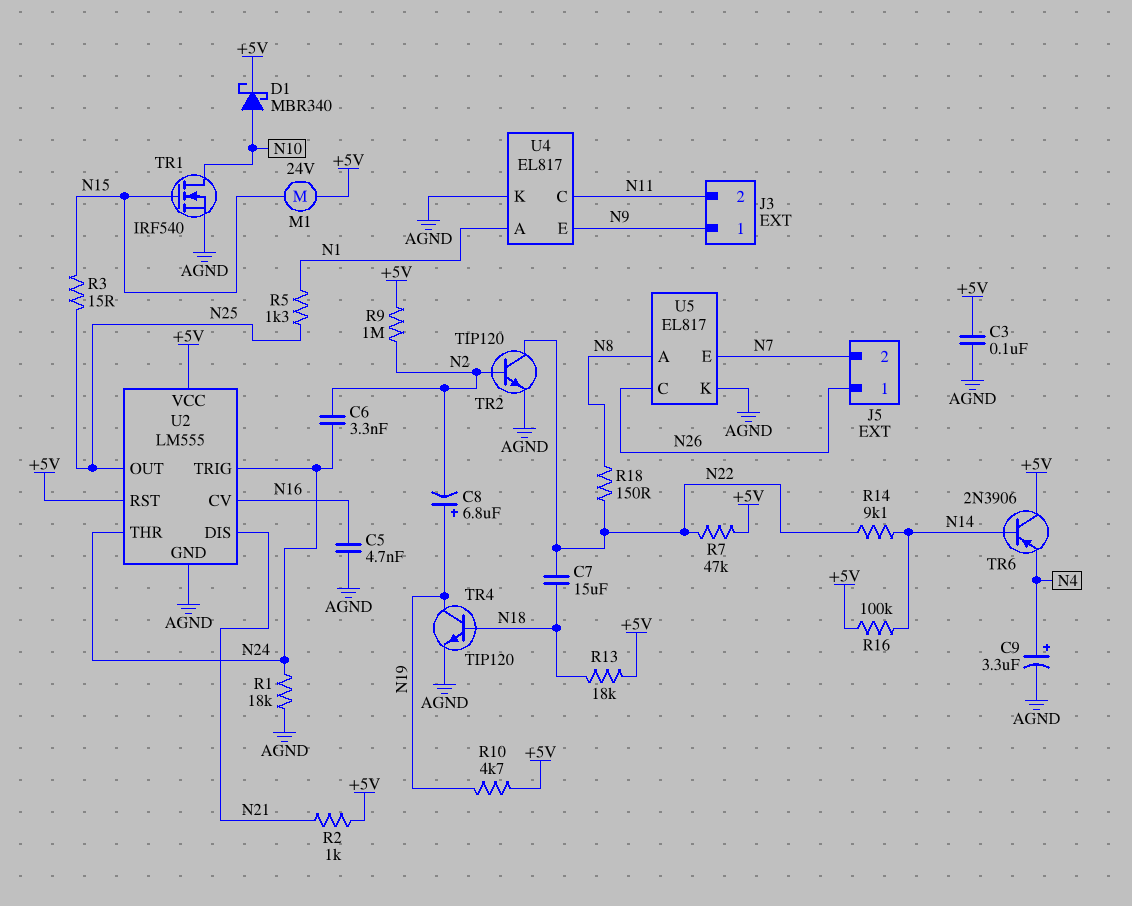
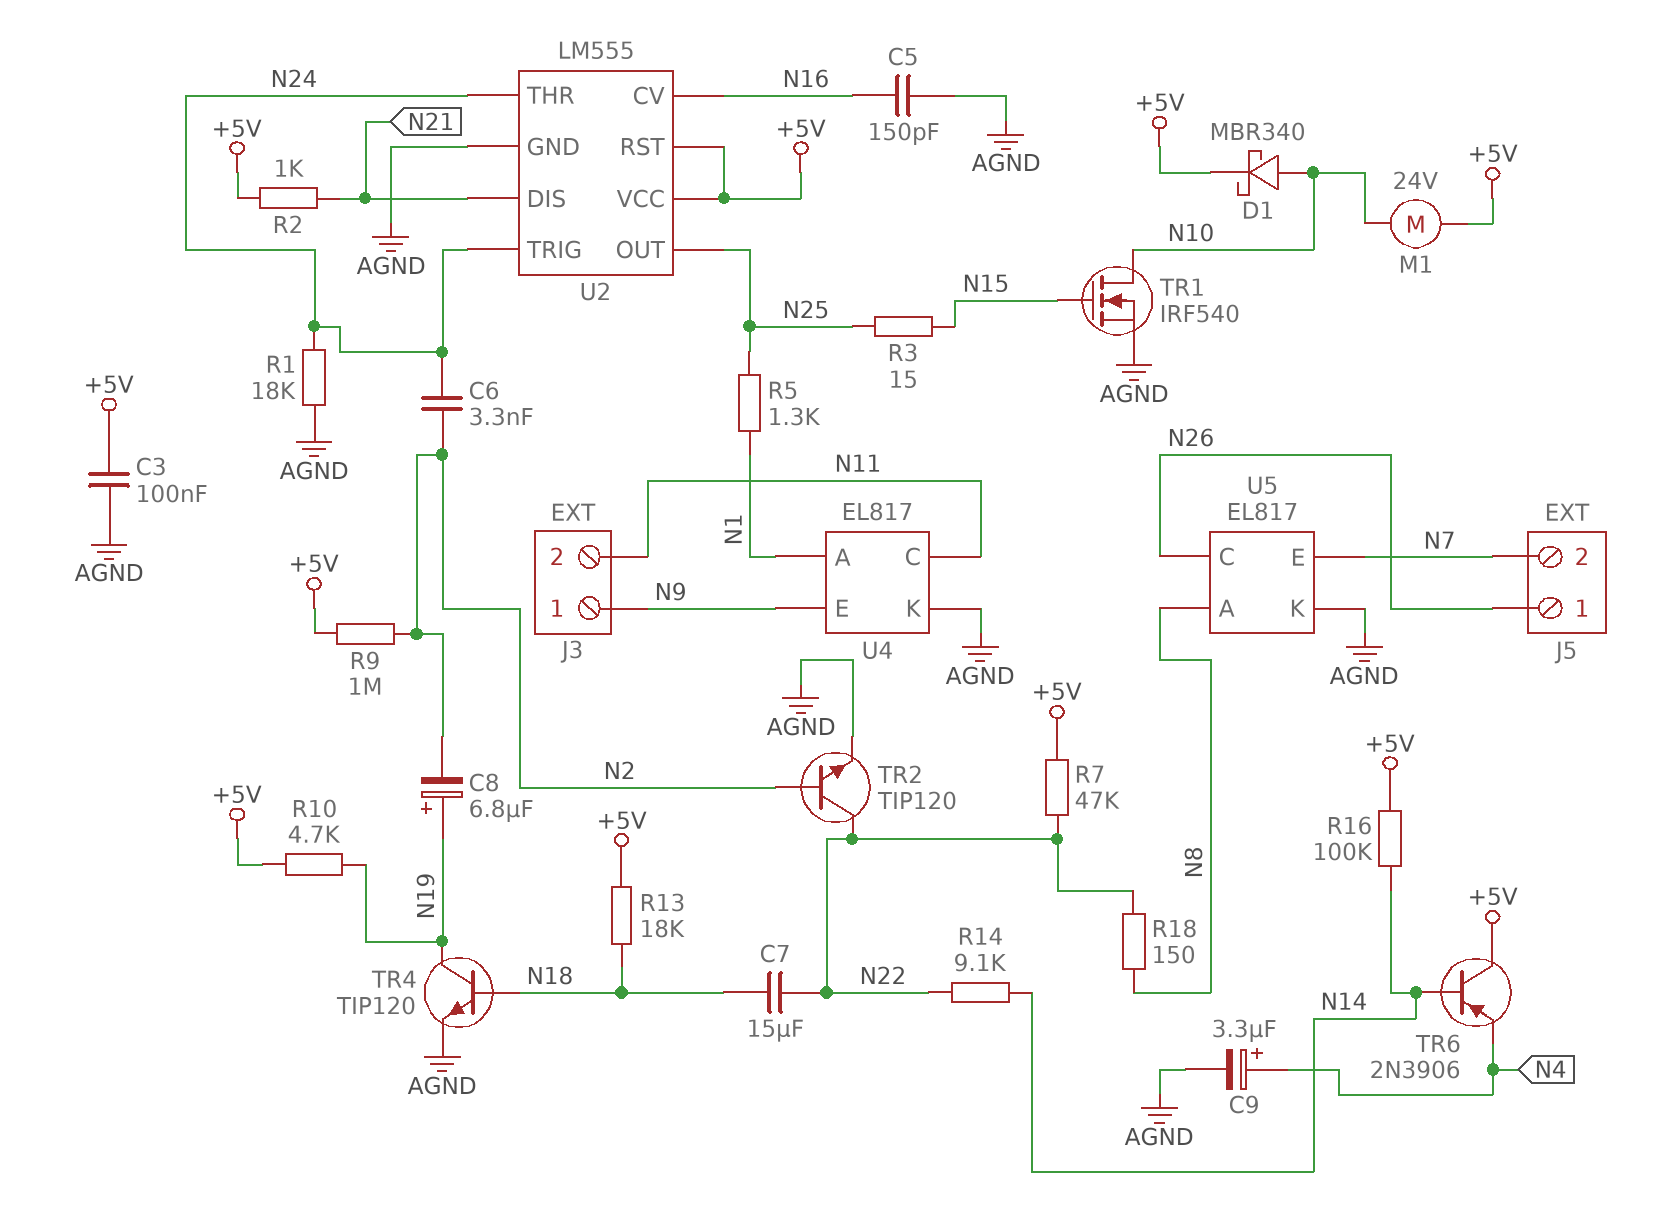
C5: 4.7nF (AGND, N16) -> 150pF (AGND, N16)
M1: motor 24V (+5V, N15) -> motor 24V (+5V, N10)

